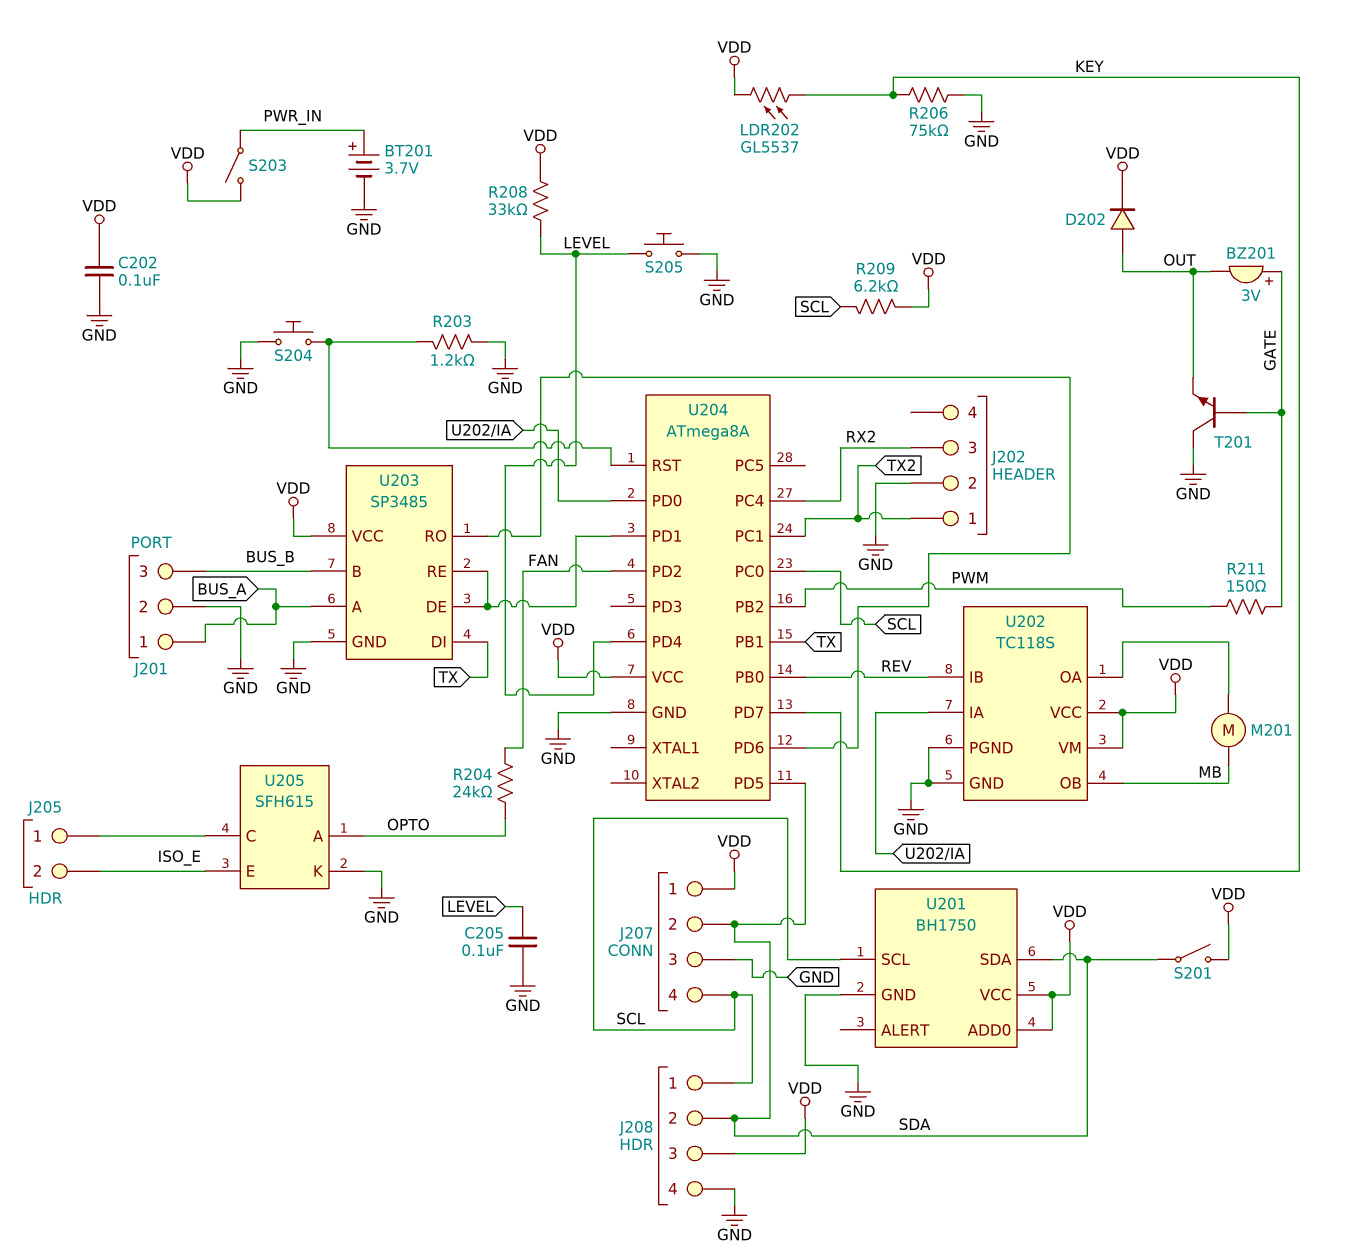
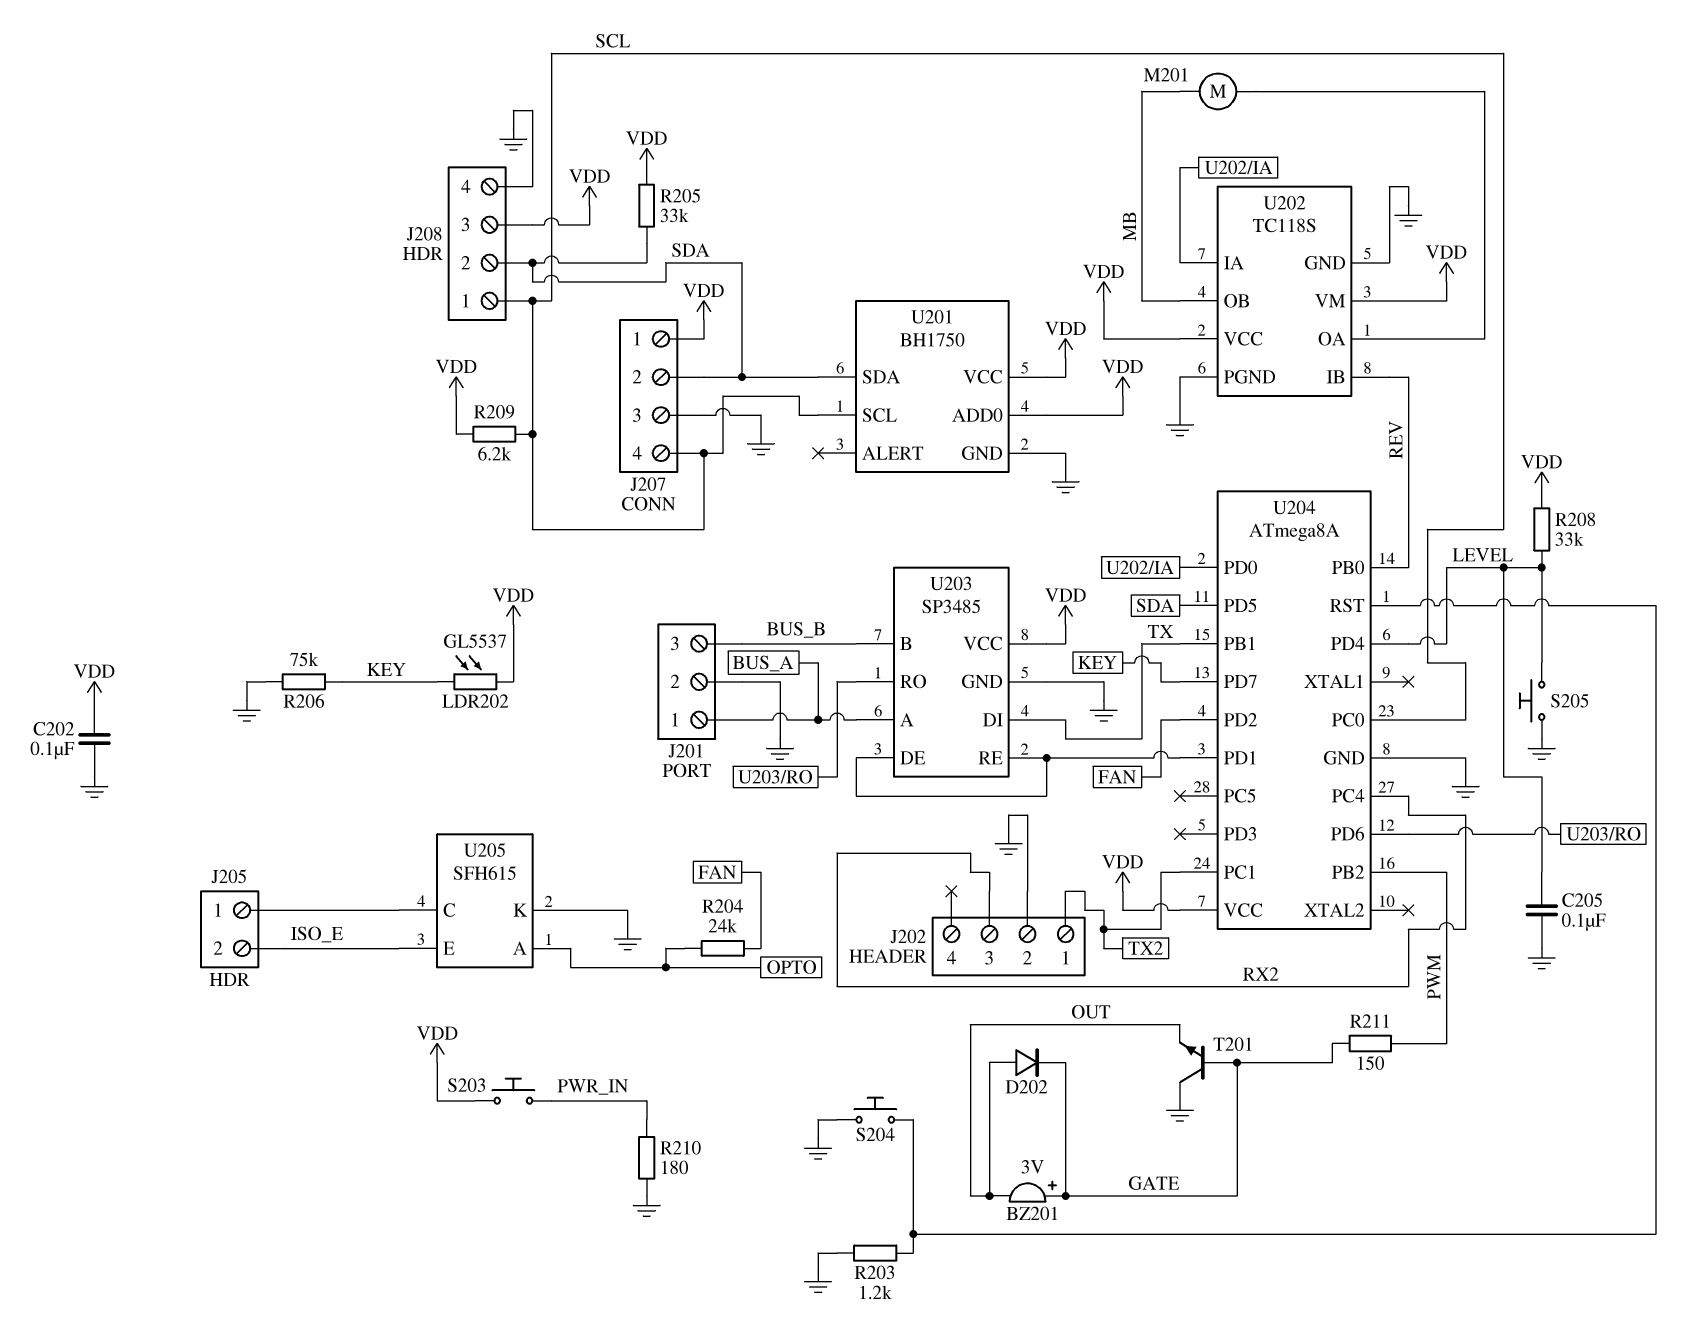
BT201: 3.7V (plus PWR_IN, minus GND) -> none
D202: diode (A OUT, K VDD) -> diode (A OUT, K GATE)
R205: none -> 33k (SDA, VDD)
R210: none -> 180 (GND, PWR_IN)
S201: switch (SDA, VDD) -> none
S203: switch (PWR_IN, VDD) -> button (PWR_IN, VDD)

